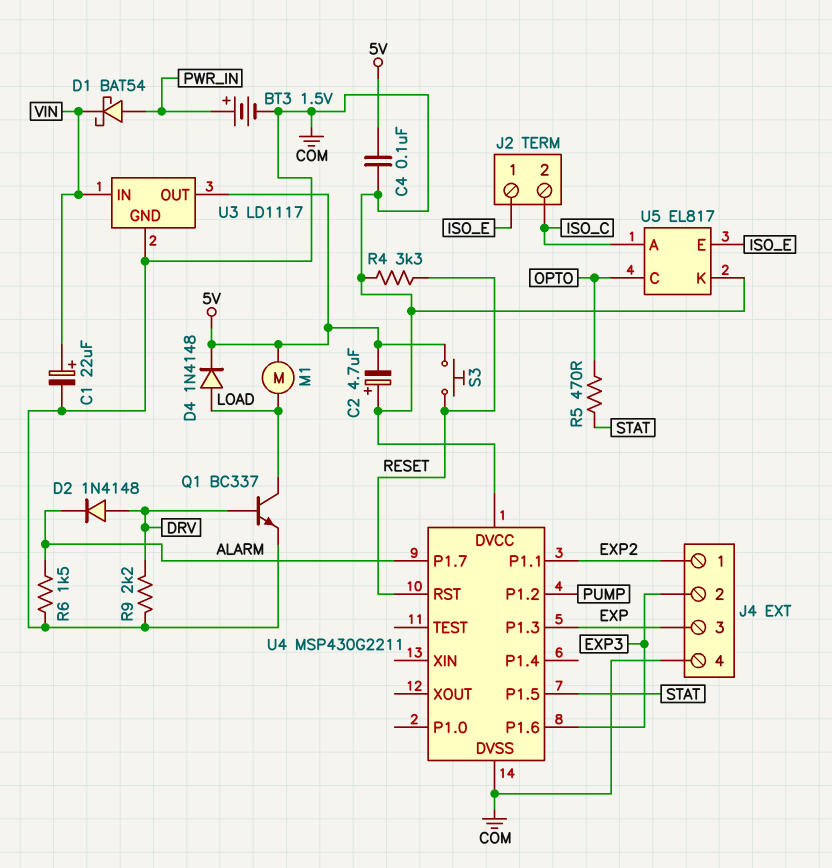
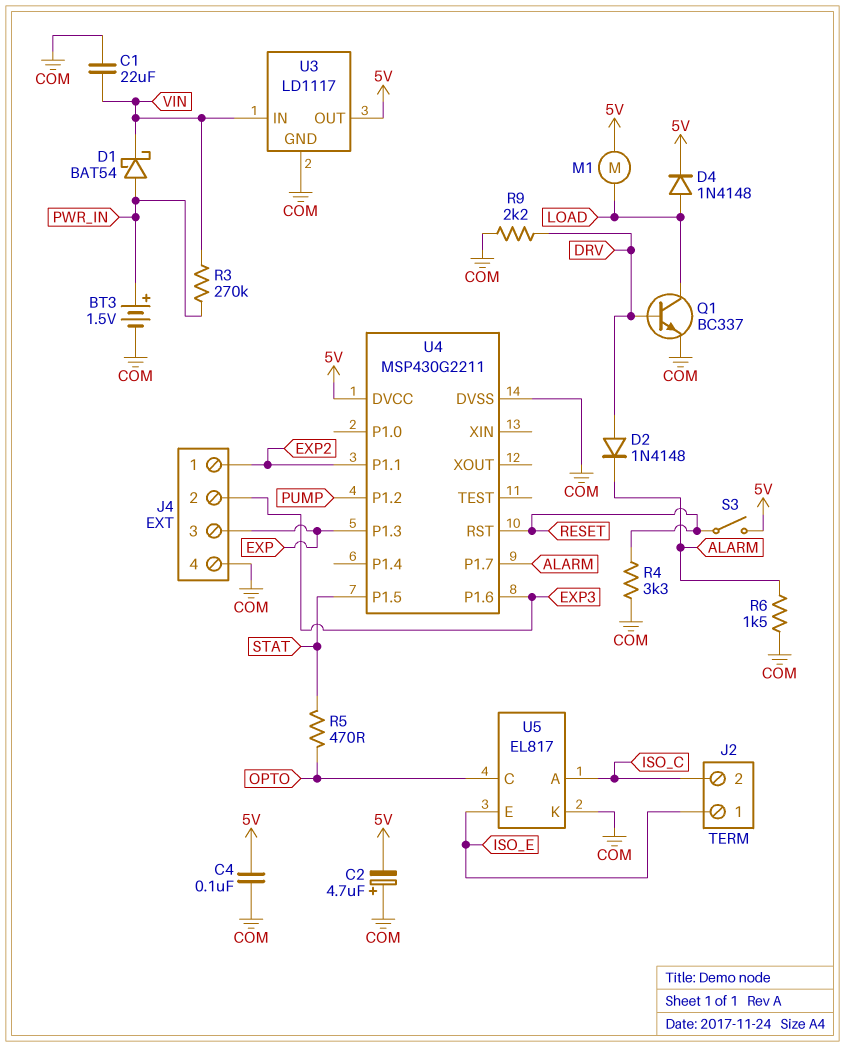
C1: 22uF (plus VIN, minus COM) -> 22uF (COM, VIN)
R3: none -> 270k (PWR_IN, VIN)
S3: button (5V, RESET) -> switch (5V, RESET)
U4 pin DVCC: COM -> 5V

